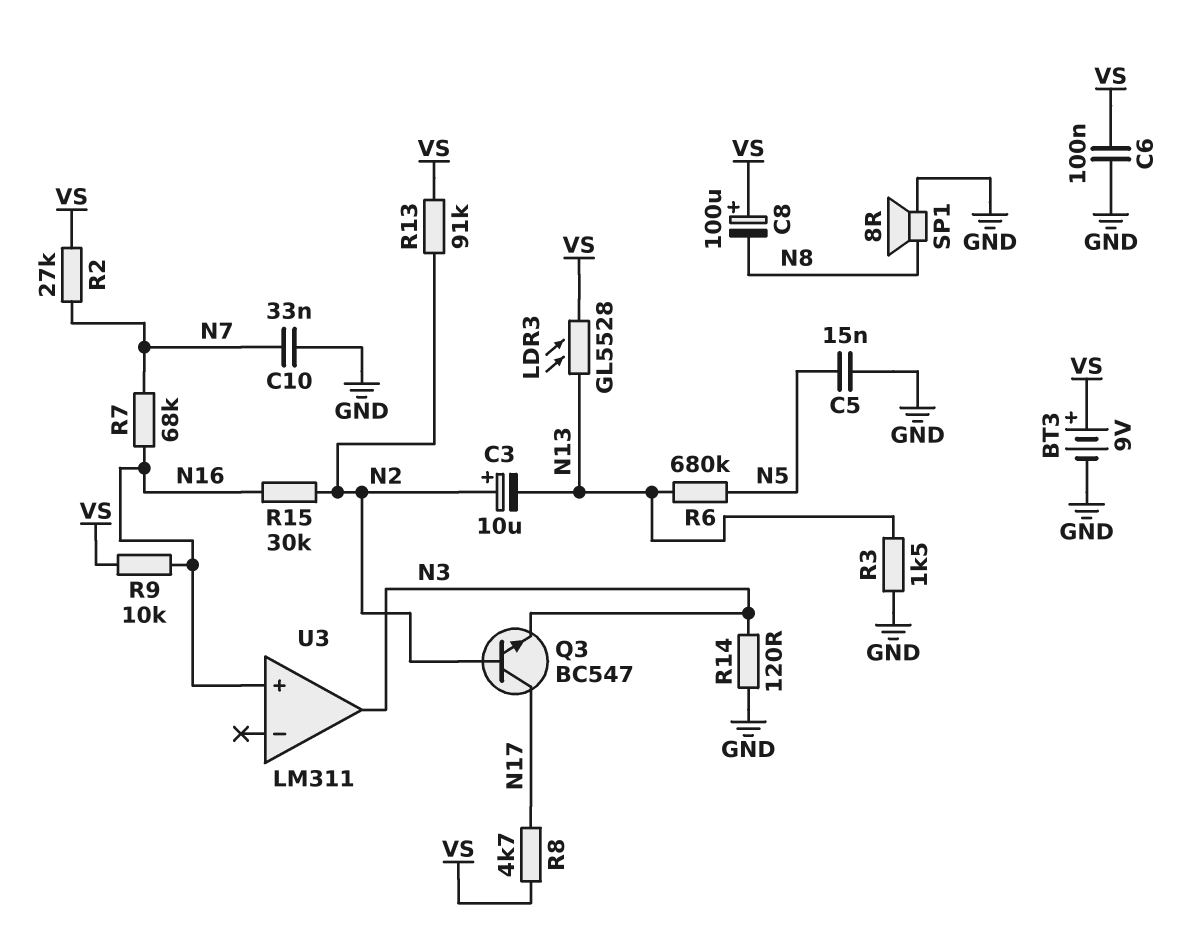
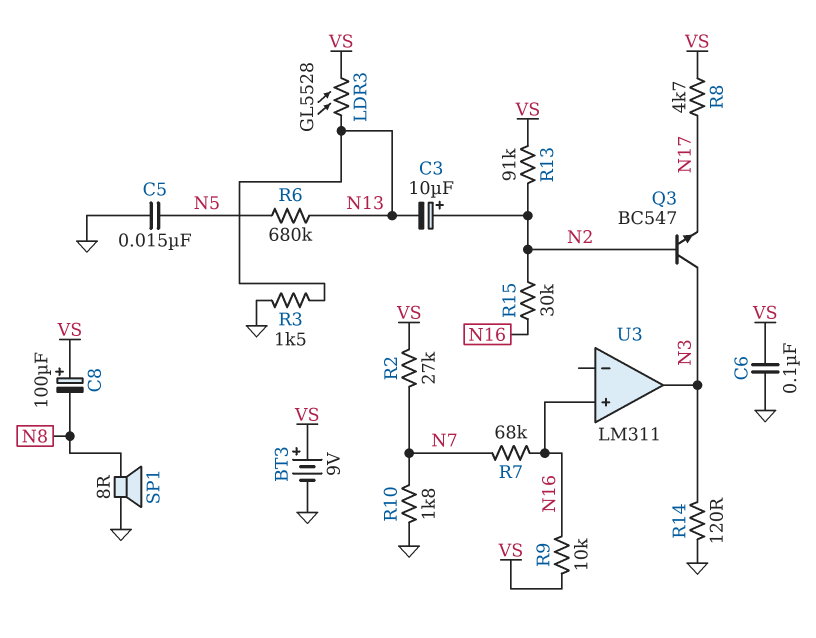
C10: 33nF (GND, N7) -> none
Q3: NPN BC547 (B N2, C N17, E N3) -> NPN BC547 (B N2, C N3, E N17)
R10: none -> 1.8k (GND, N7)

